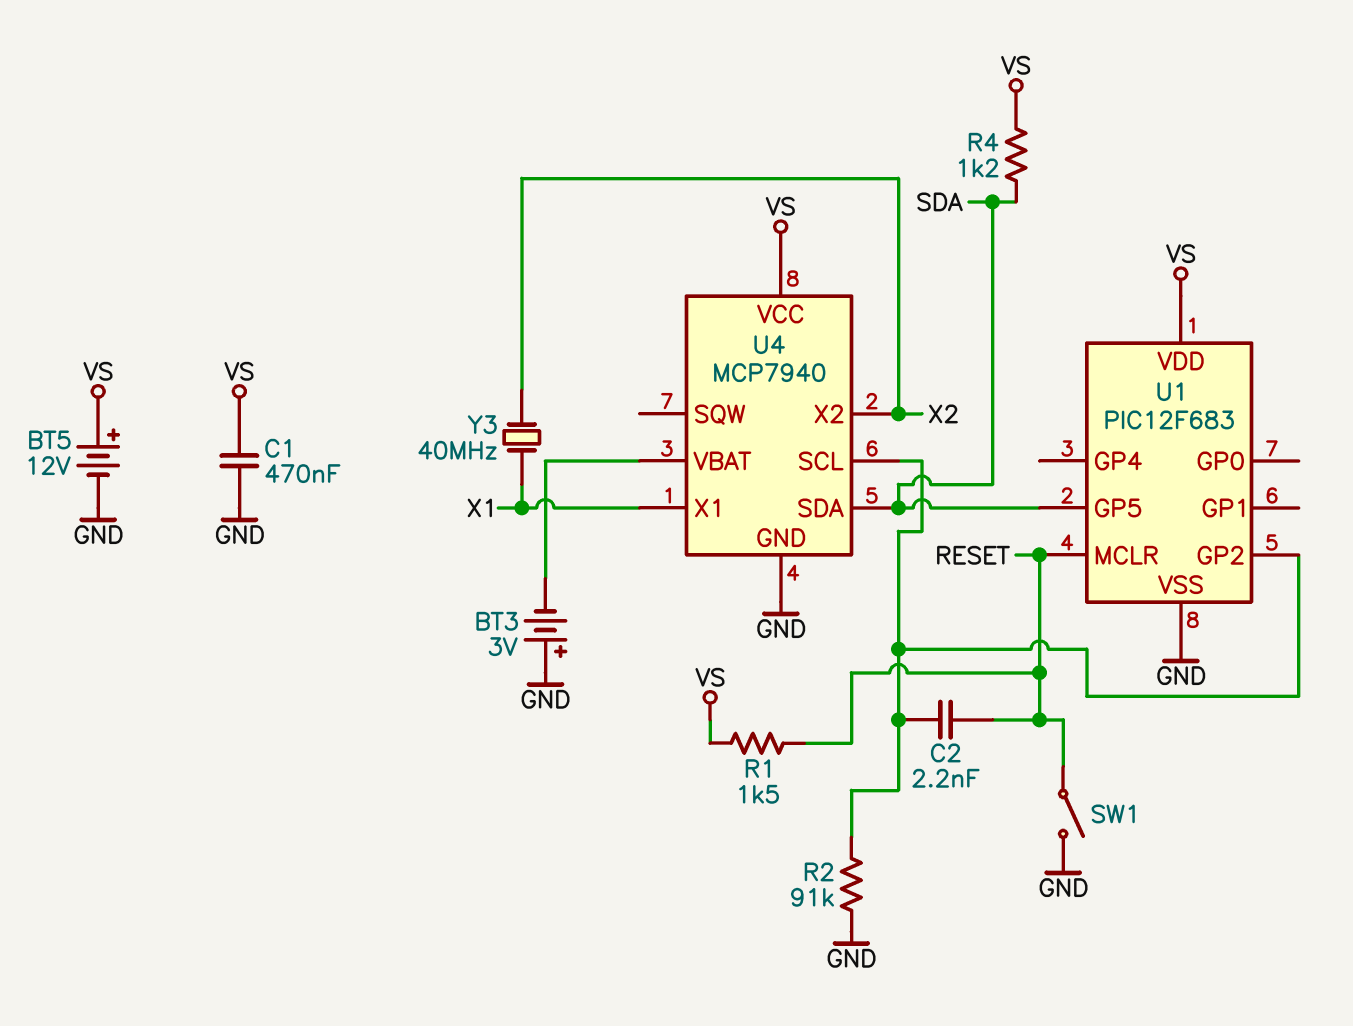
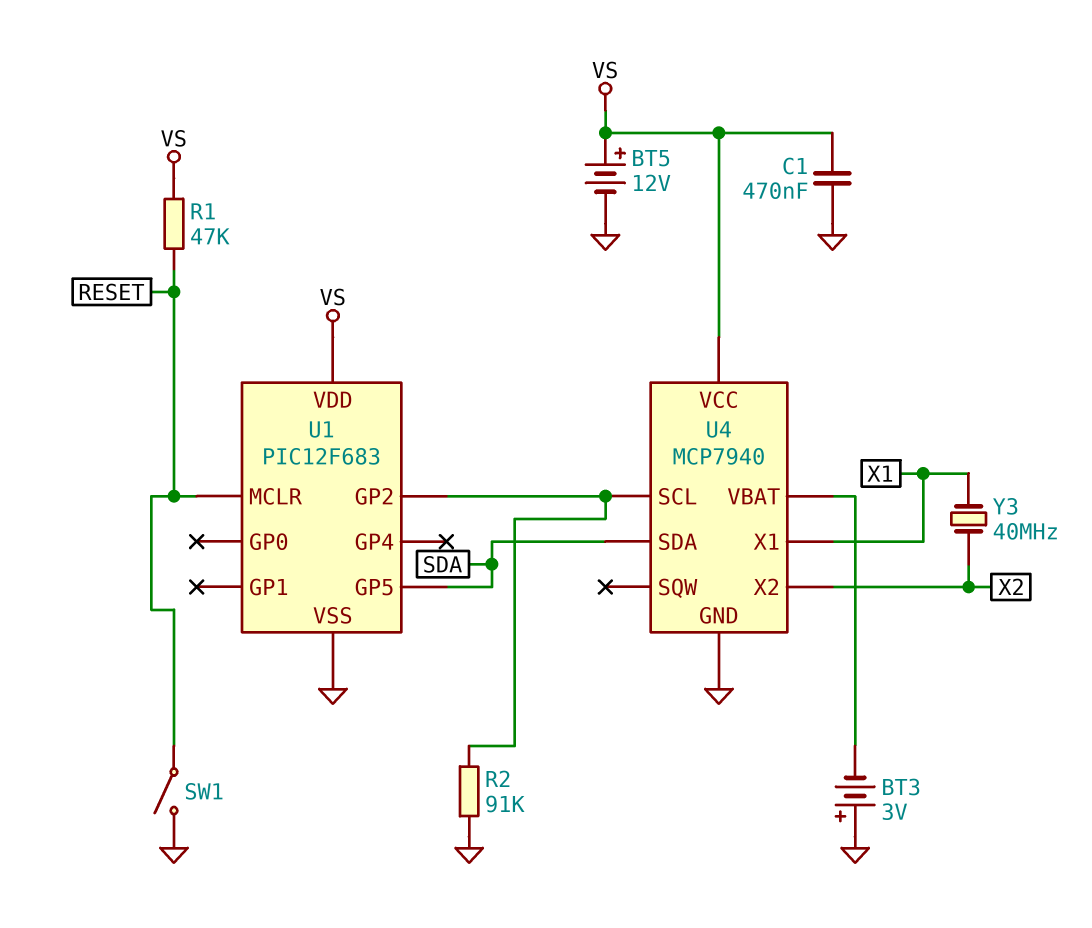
C2: 2.2nF (RESET, U1/GP2) -> none
R1: 1.5k (RESET, VS) -> 47k (RESET, VS)
R4: 1.2k (SDA, VS) -> none

